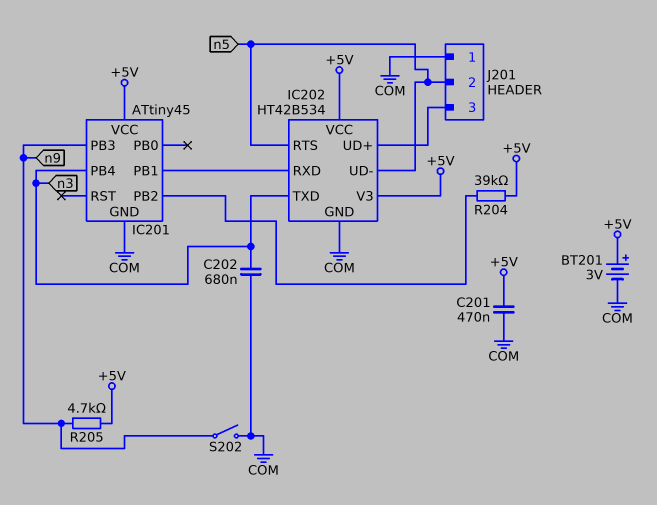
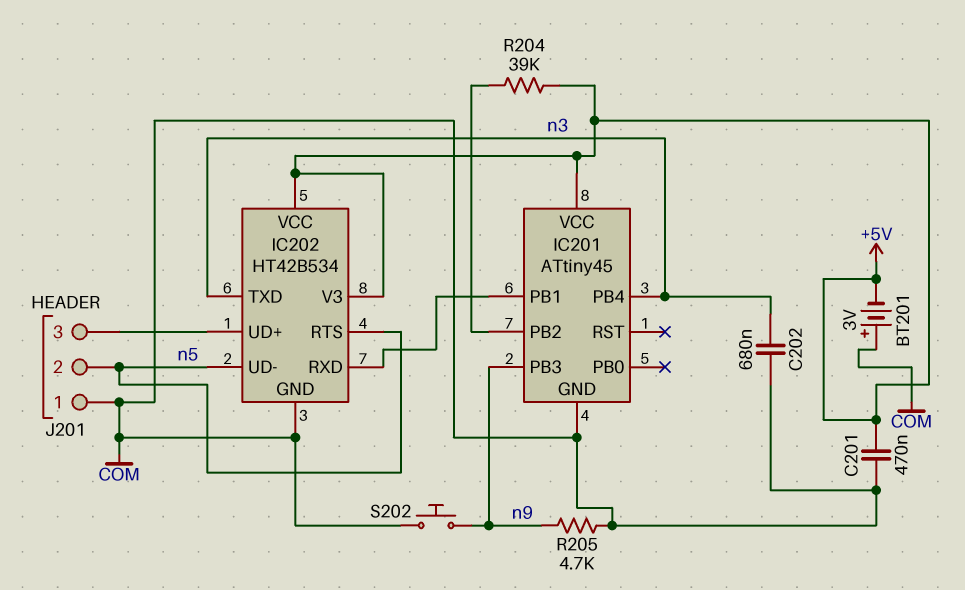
BT201: 3V (plus +5V, minus COM) -> 3V (plus COM, minus +5V)
R205: 4.7k (+5V, n9) -> 4.7k (COM, n9)
S202: switch (COM, n9) -> button (COM, n9)

